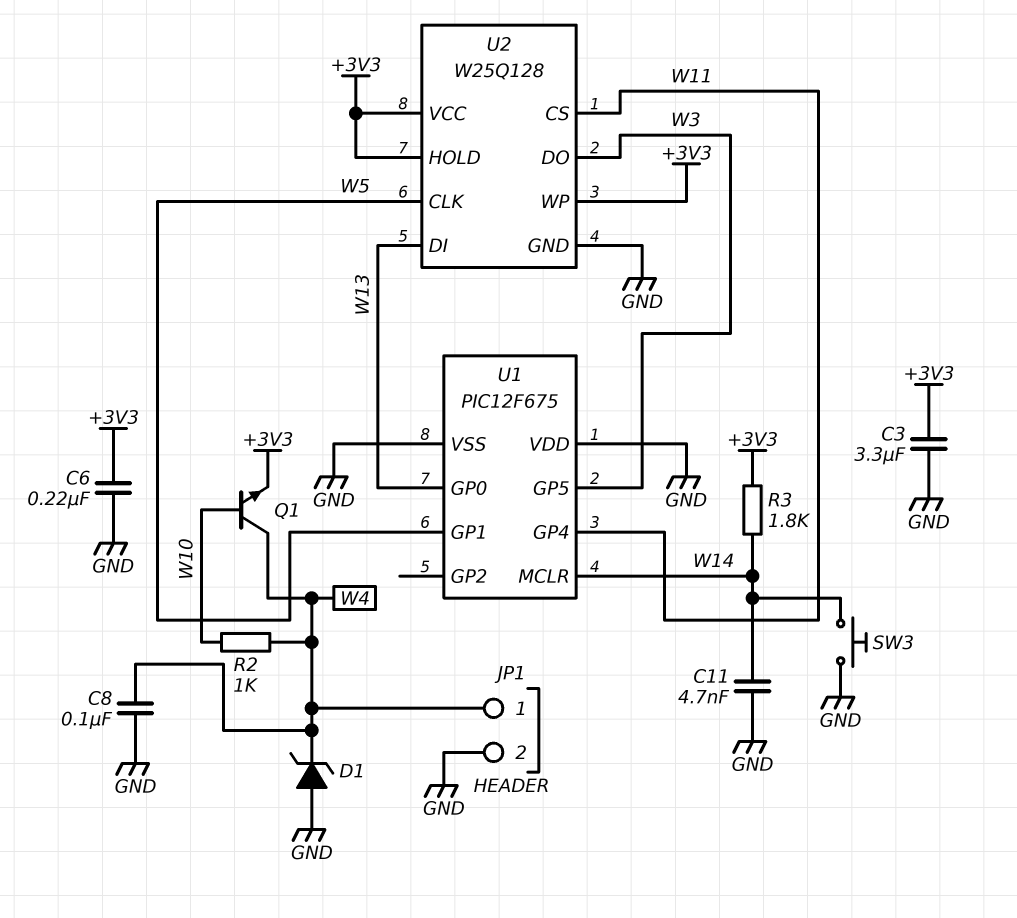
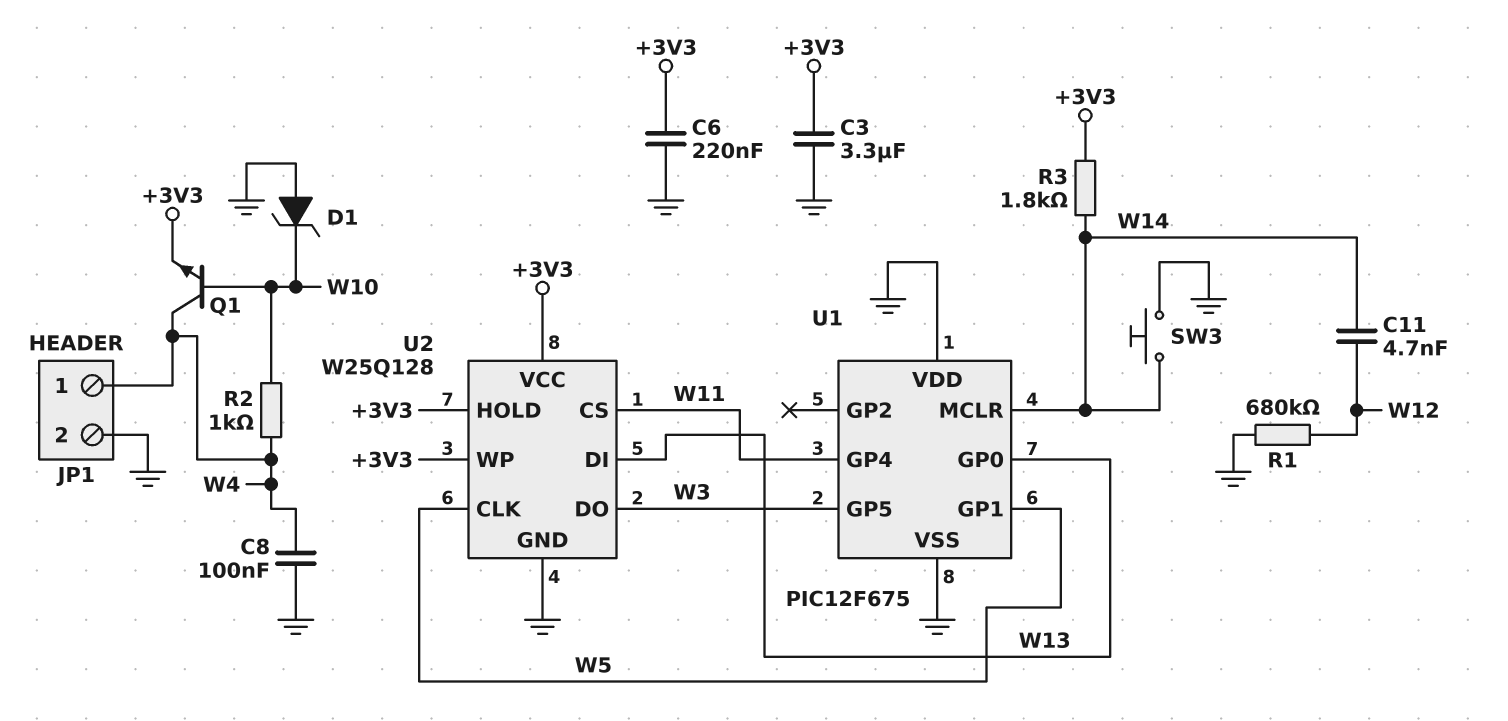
C11: 4.7nF (GND, W14) -> 4.7nF (W12, W14)
D1: zener (A GND, K W4) -> zener (A GND, K W10)
R1: none -> 680k (GND, W12)

